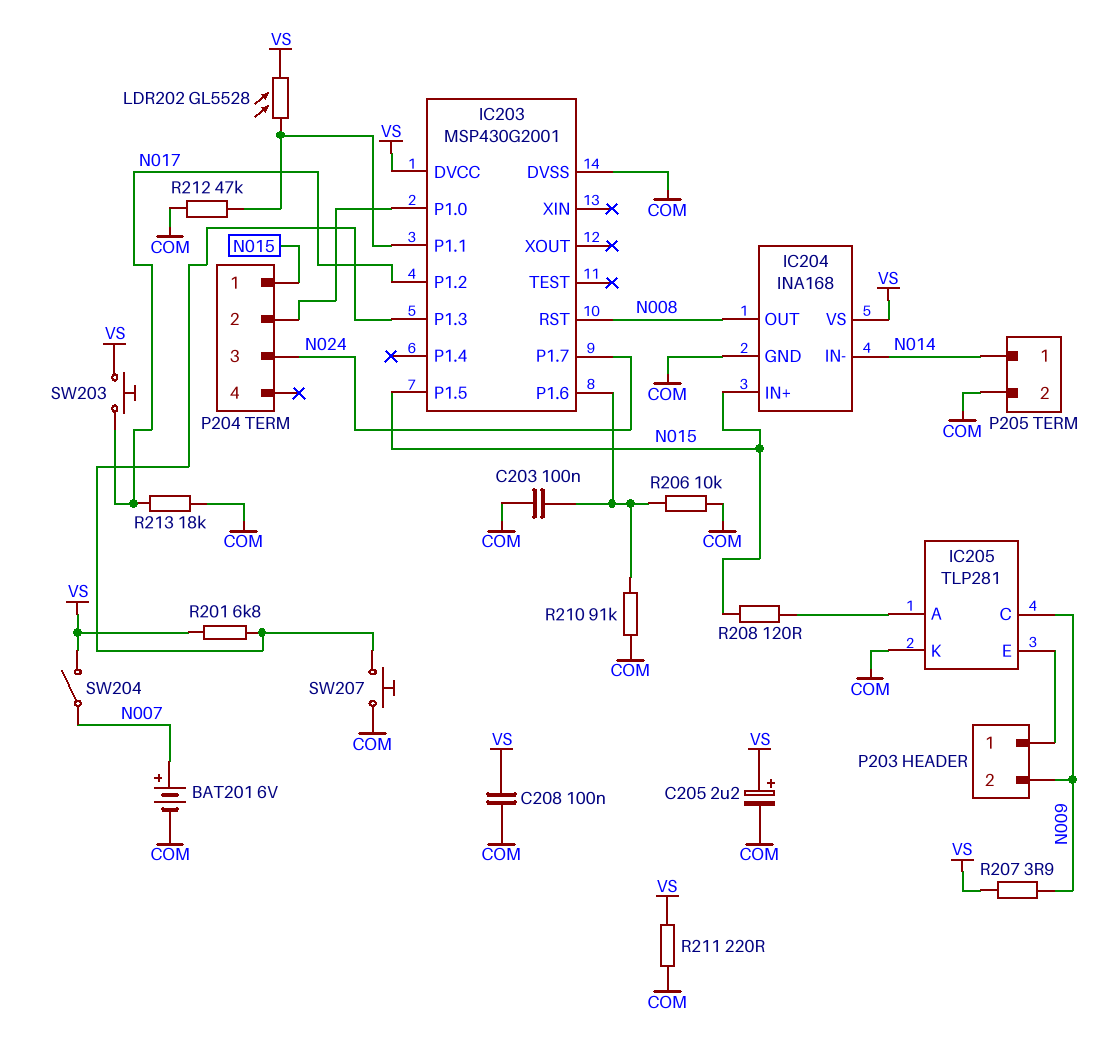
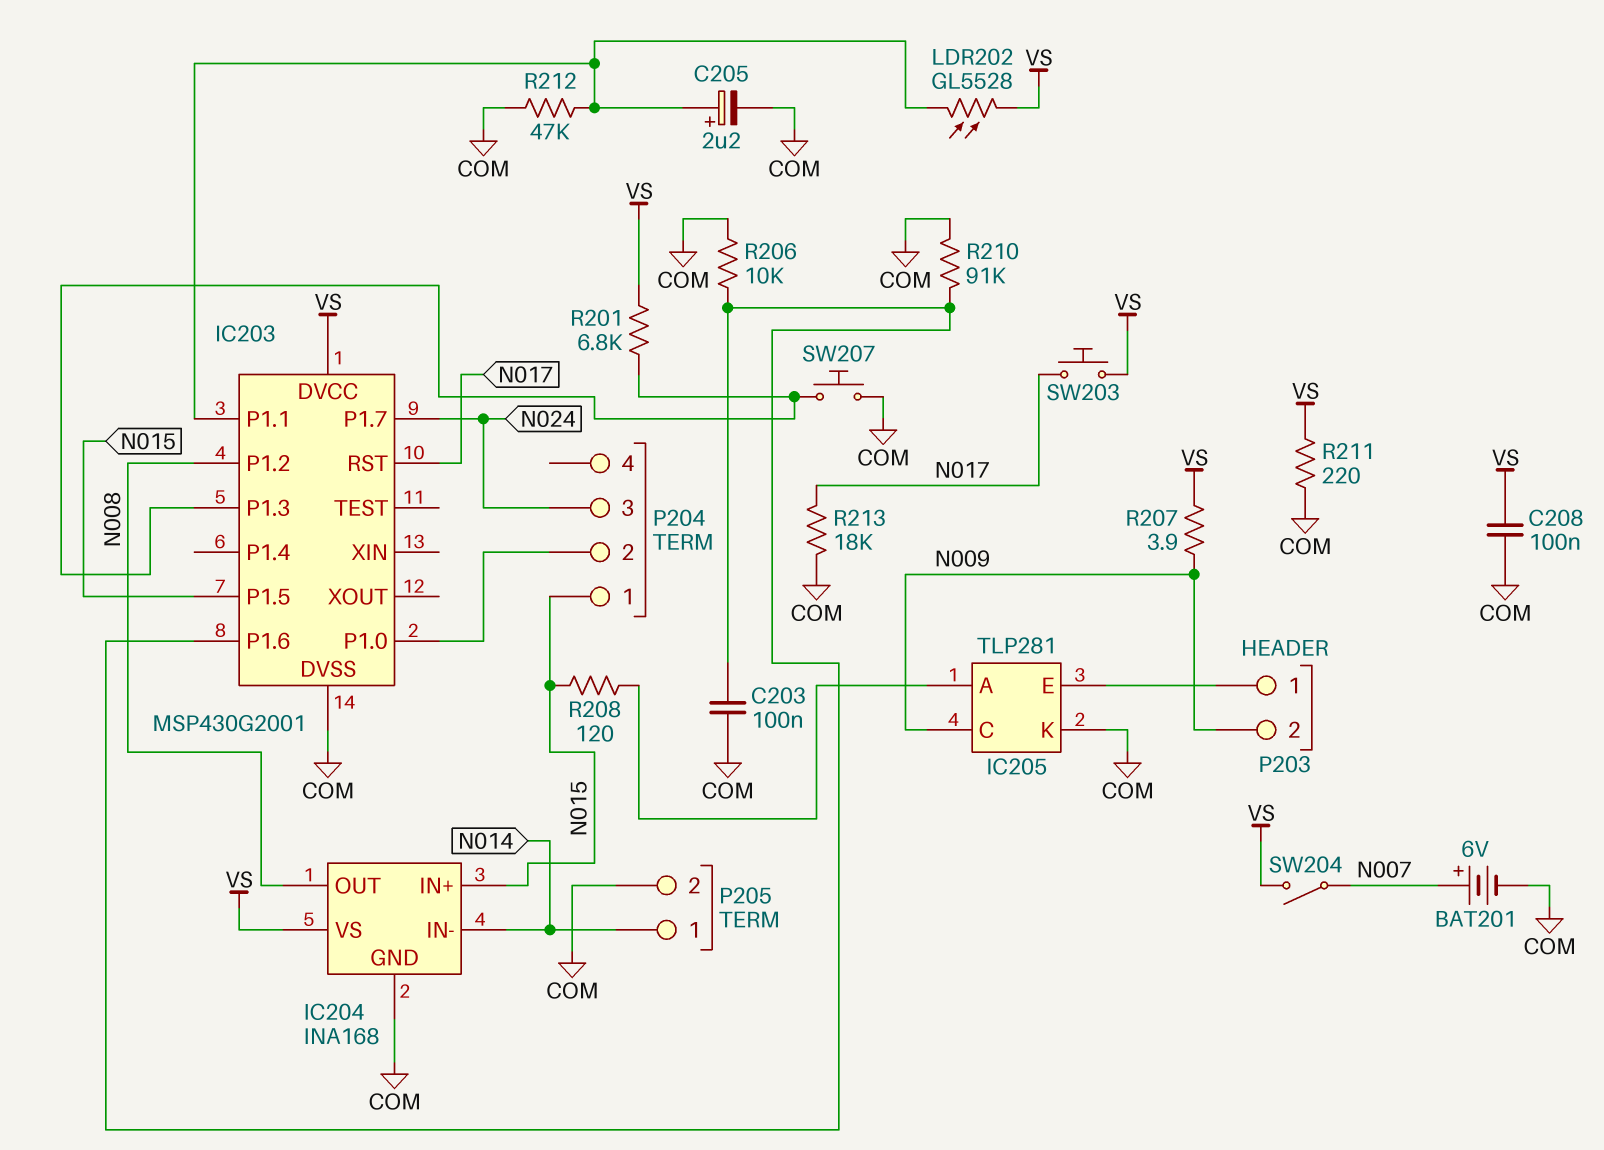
C205: 2.2uF (plus VS, minus COM) -> 2.2uF (plus IC203/P1.1, minus COM)
IC203 pin P1.2: N017 -> N008
IC203 pin RST: N008 -> N017

